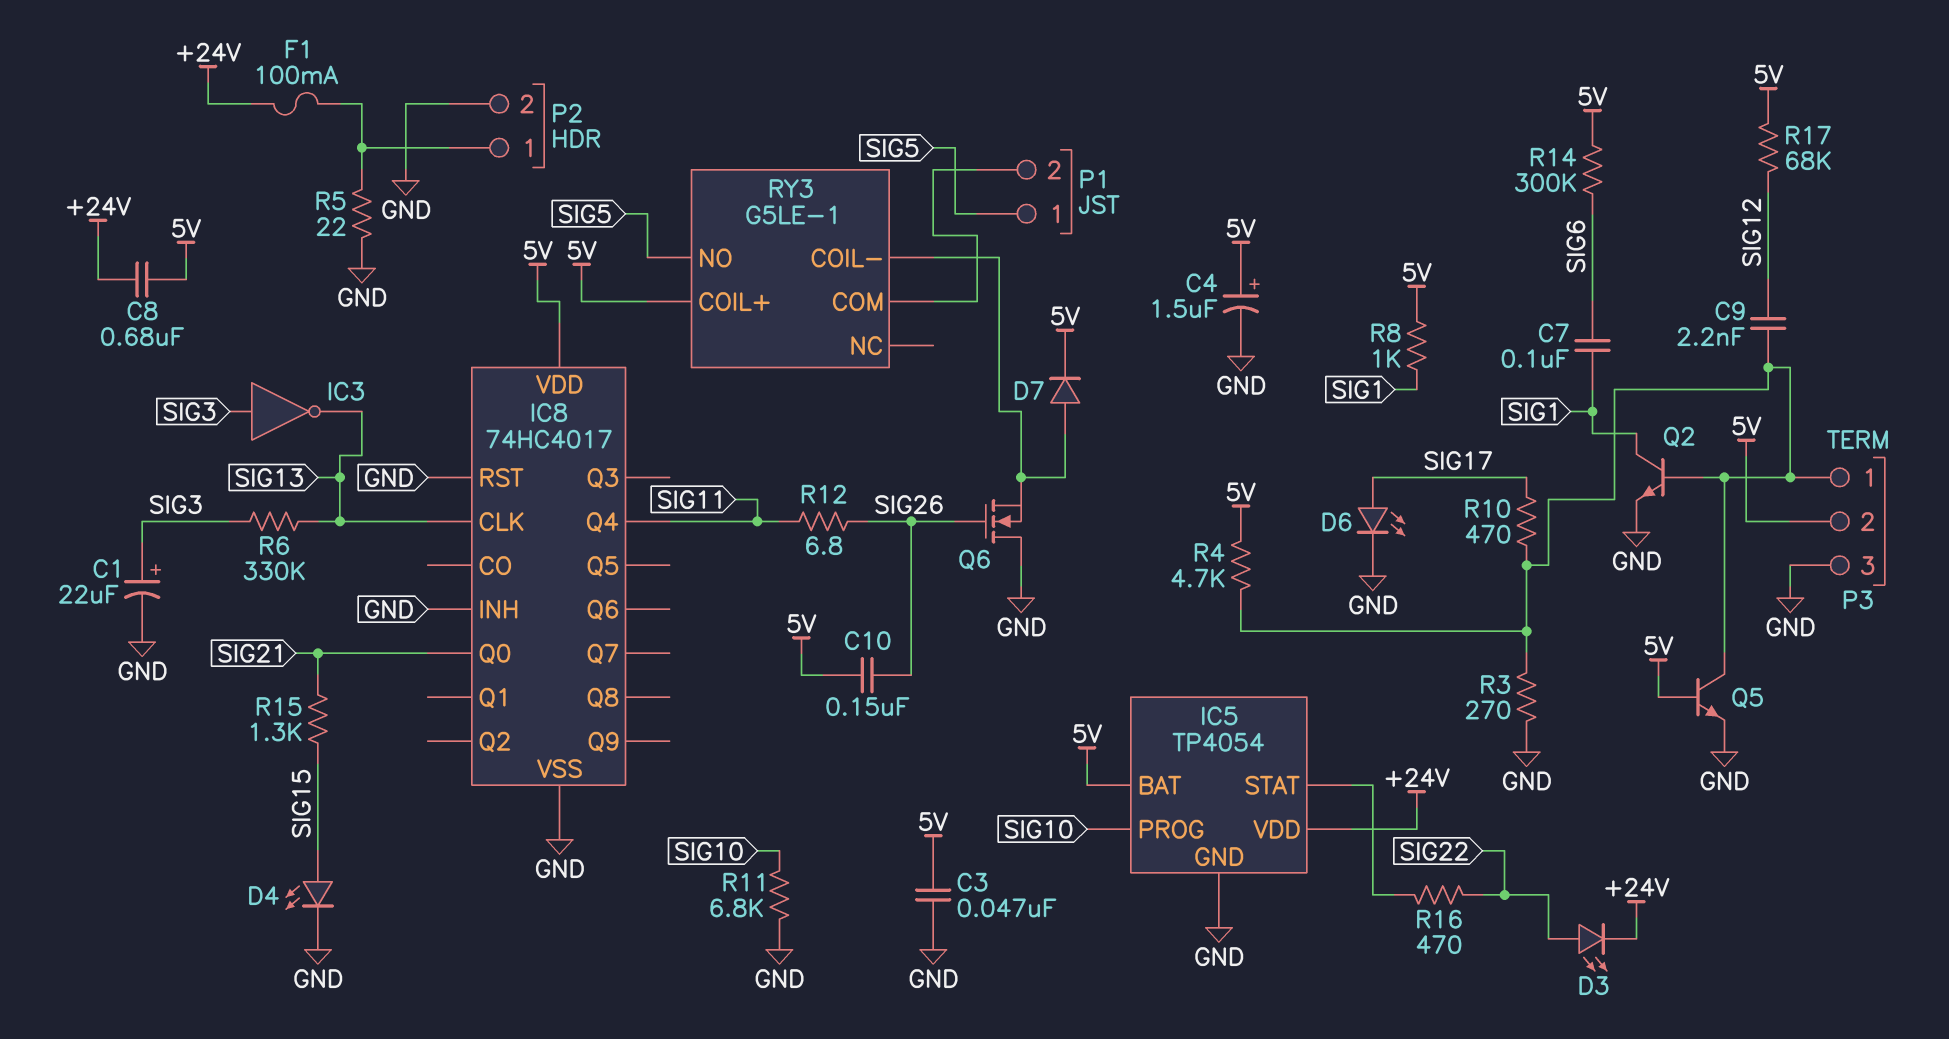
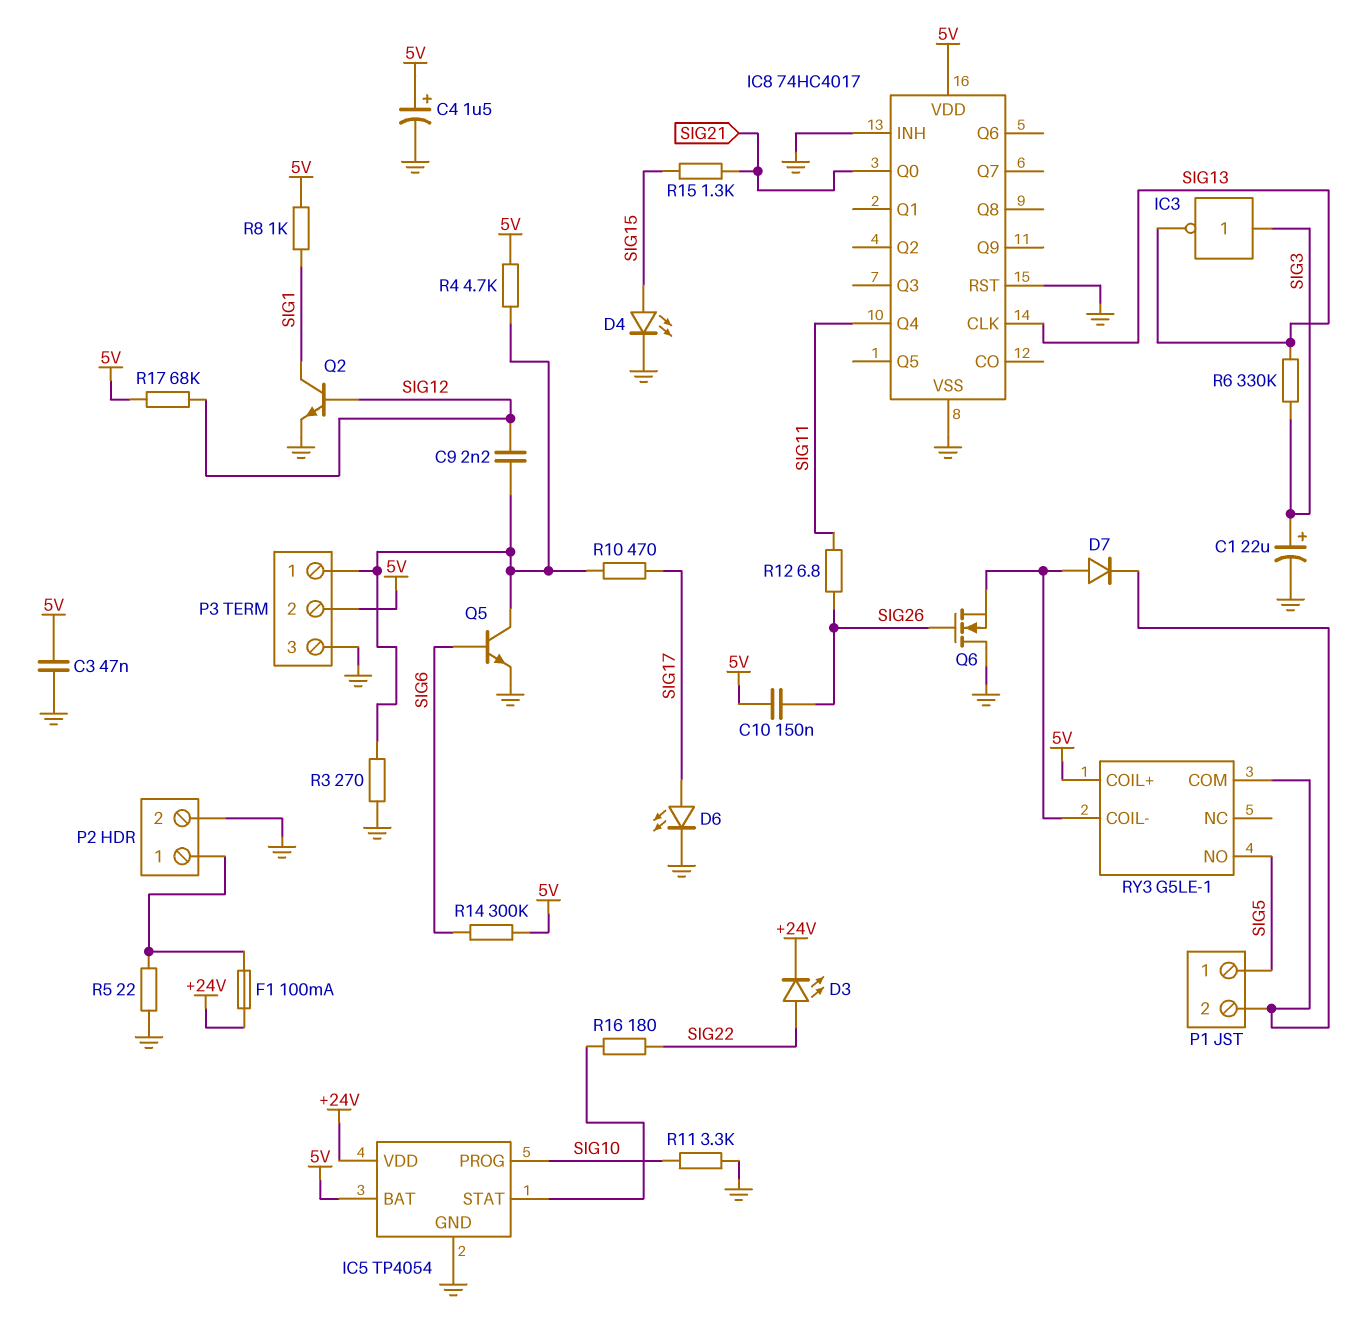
C7: 100nF (SIG1, SIG6) -> none
C8: 680nF (+24V, 5V) -> none
D7: diode (A RY3/COIL-, K 5V) -> diode (A RY3/COIL-, K P1/2)
Q2: NPN (B P3/1, C SIG1, E GND) -> NPN (B SIG12, C SIG1, E GND)
Q5: NPN (B 5V, C P3/1, E GND) -> NPN (B SIG6, C P3/1, E GND)
R11: 6.8k (GND, SIG10) -> 3.3k (GND, SIG10)
R16: 470 (IC5/STAT, SIG22) -> 180 (IC5/STAT, SIG22)

